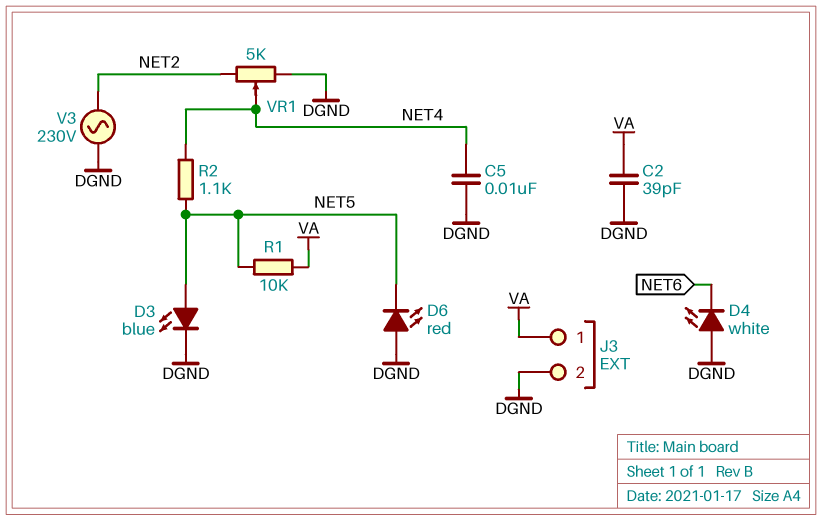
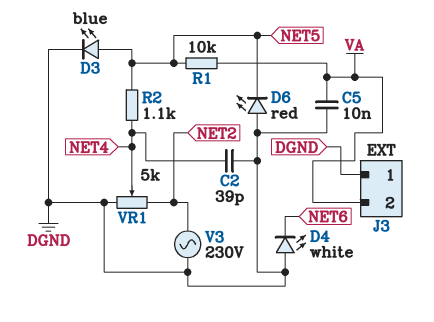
C2: 39pF (DGND, VA) -> 39pF (DGND, NET4)
C5: 10nF (DGND, NET4) -> 10nF (DGND, VA)
J3 pin 1: VA -> DGND
J3 pin 2: DGND -> VA

